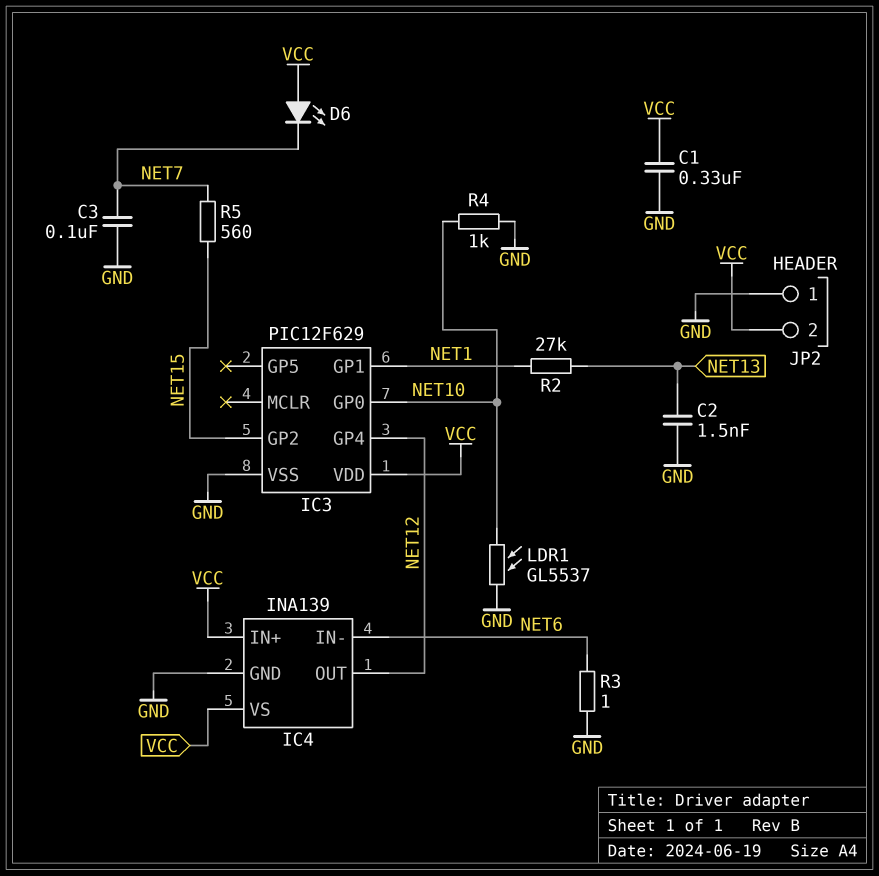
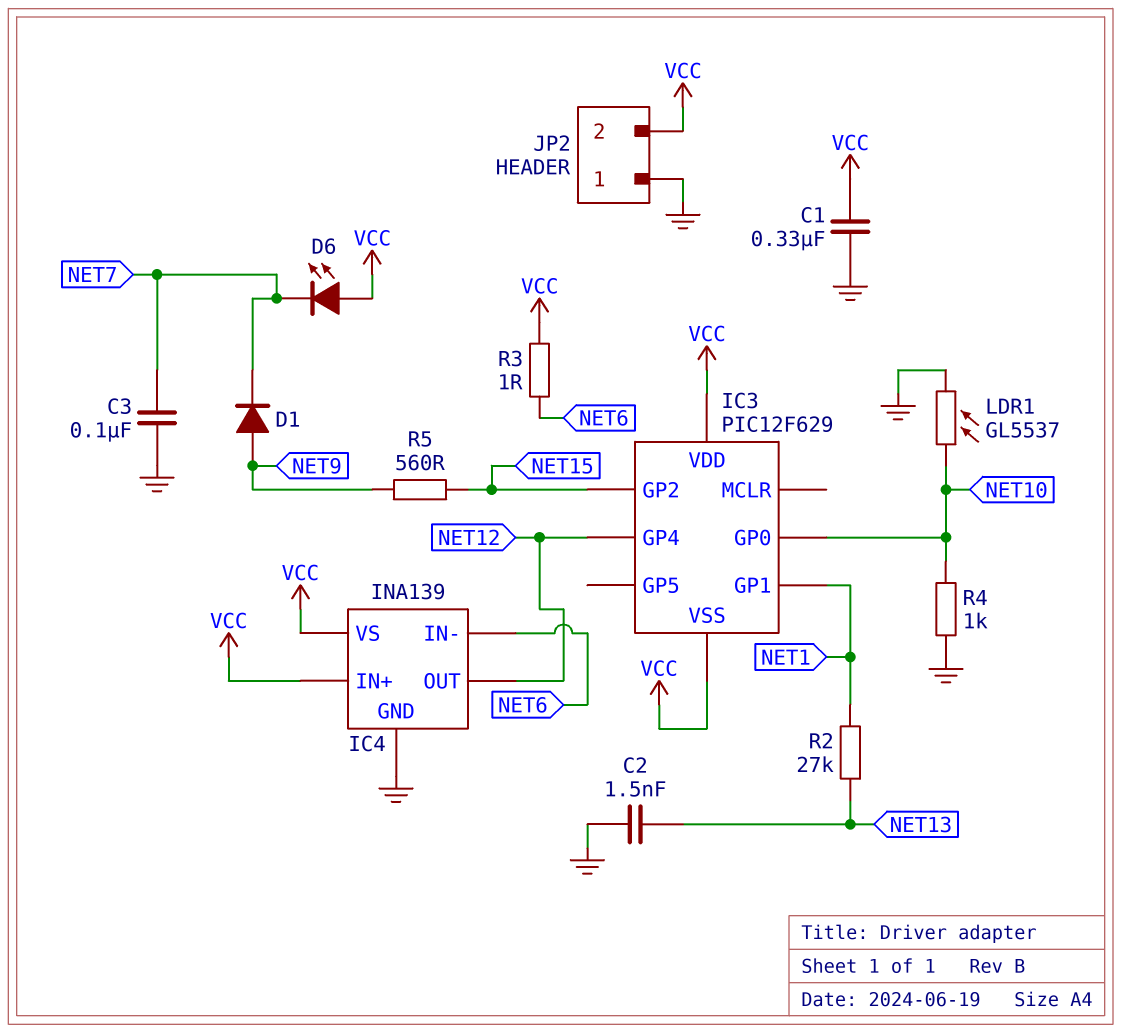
D1: none -> diode (A NET9, K NET7)
IC3 pin VSS: GND -> VCC
R3: 1 (GND, NET6) -> 1 (NET6, VCC)
R5: 560 (NET7, NET15) -> 560 (NET9, NET15)

